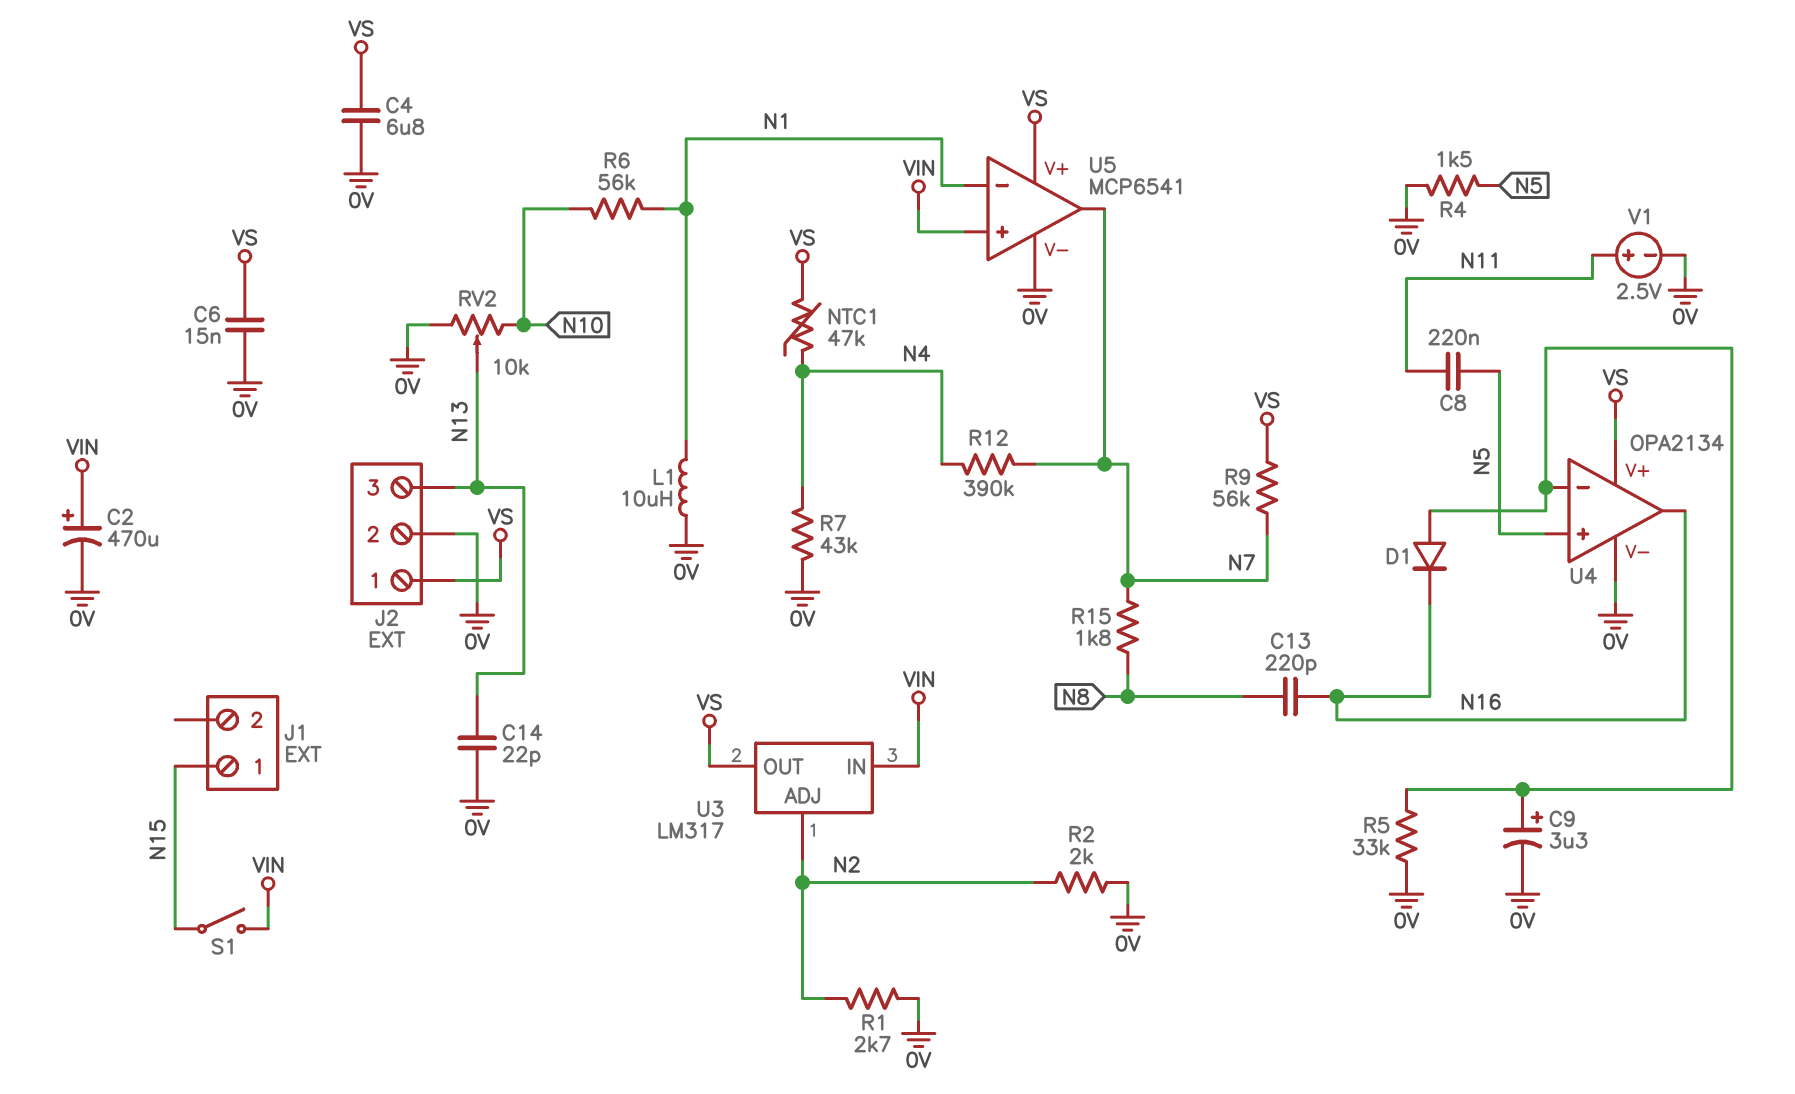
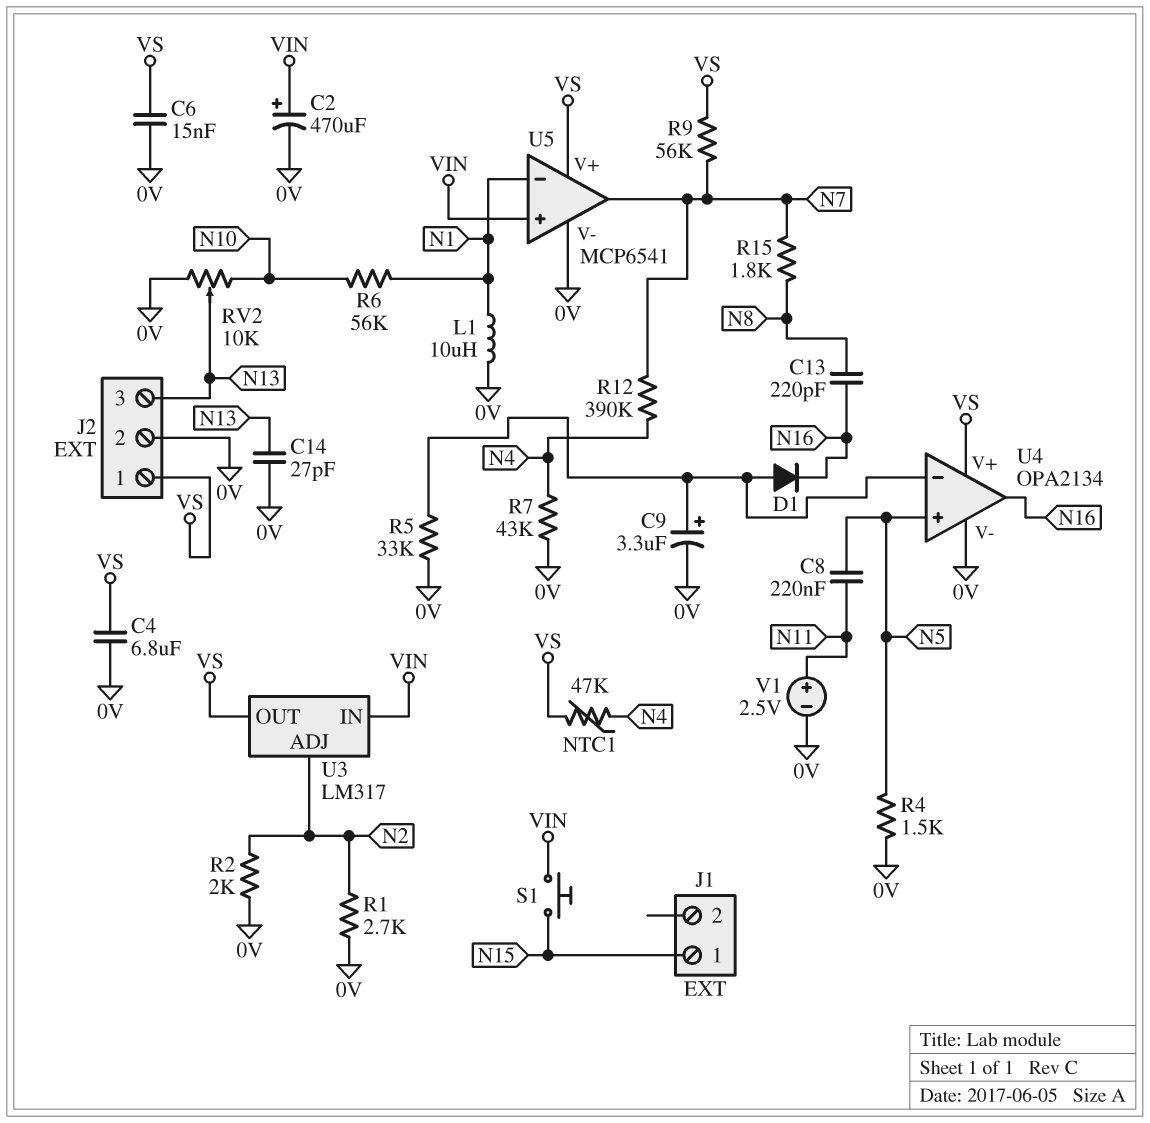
C14: 22pF (0V, N13) -> 27pF (0V, N13)
S1: switch (N15, VIN) -> button (N15, VIN)

